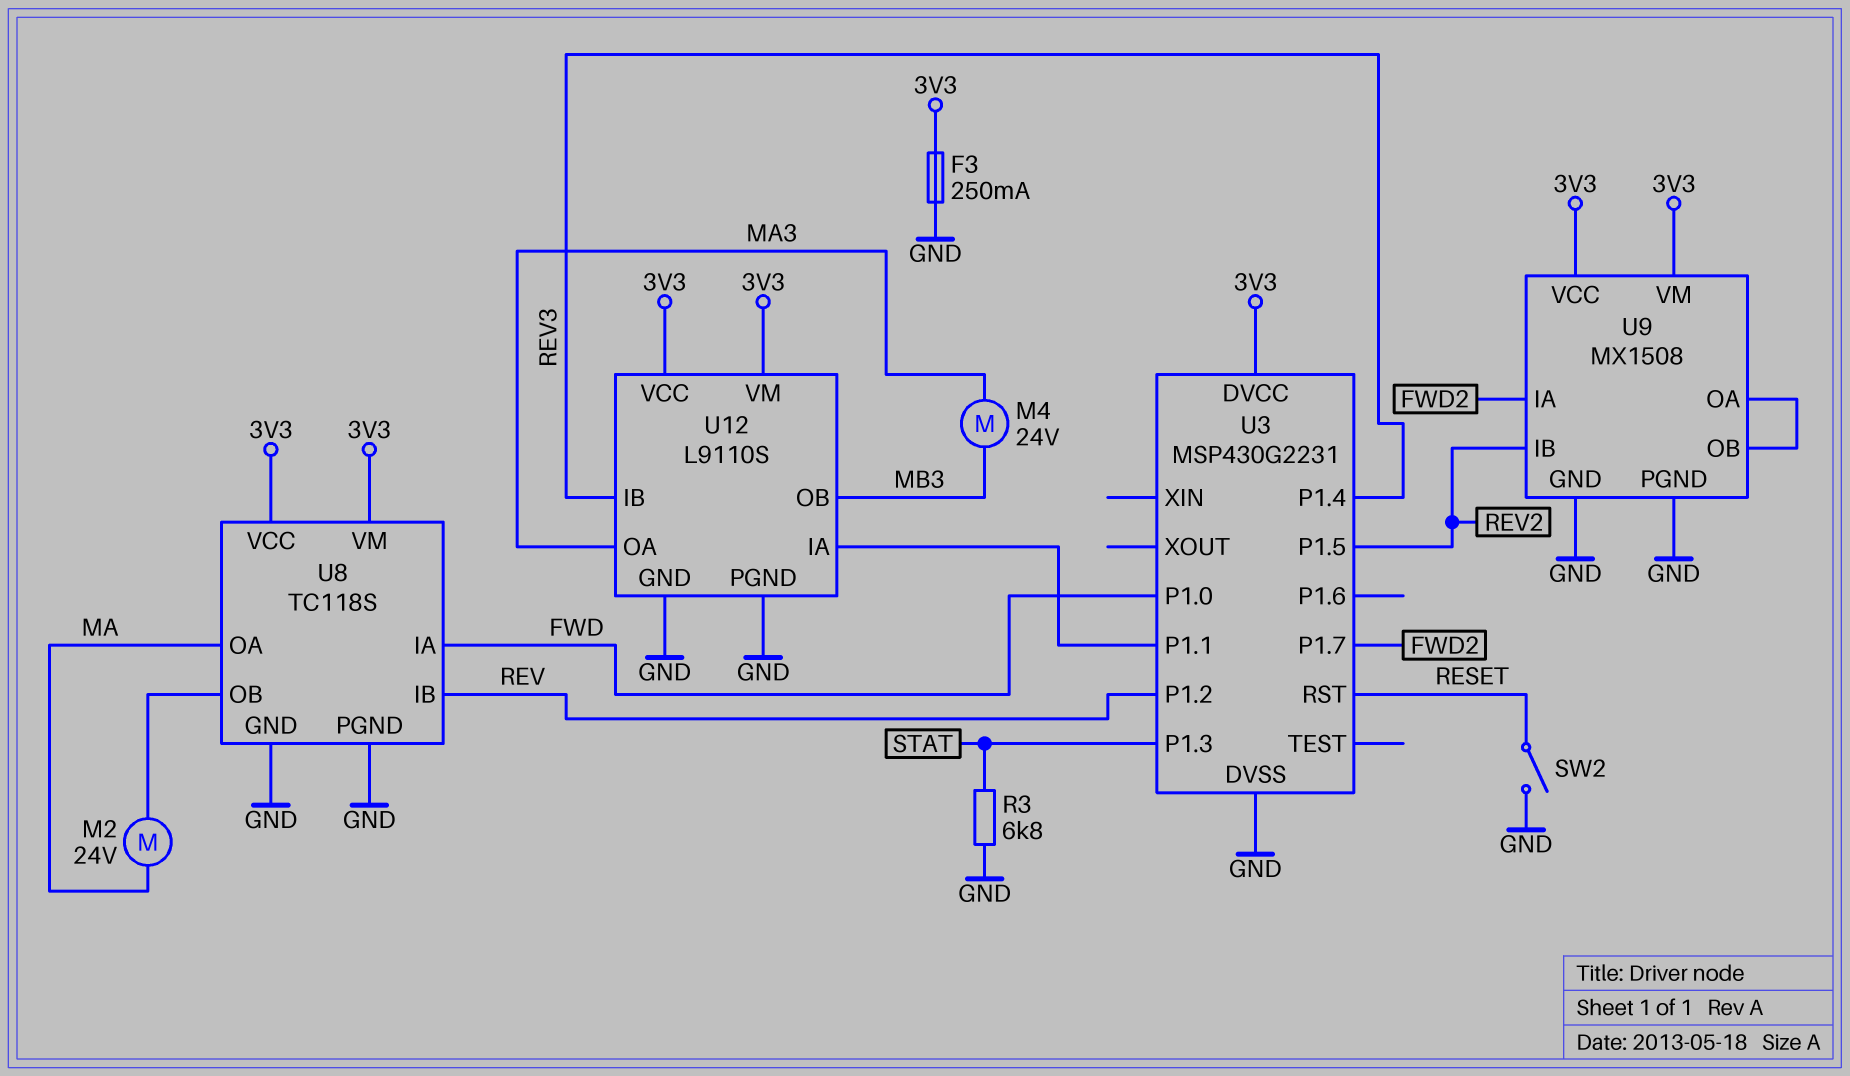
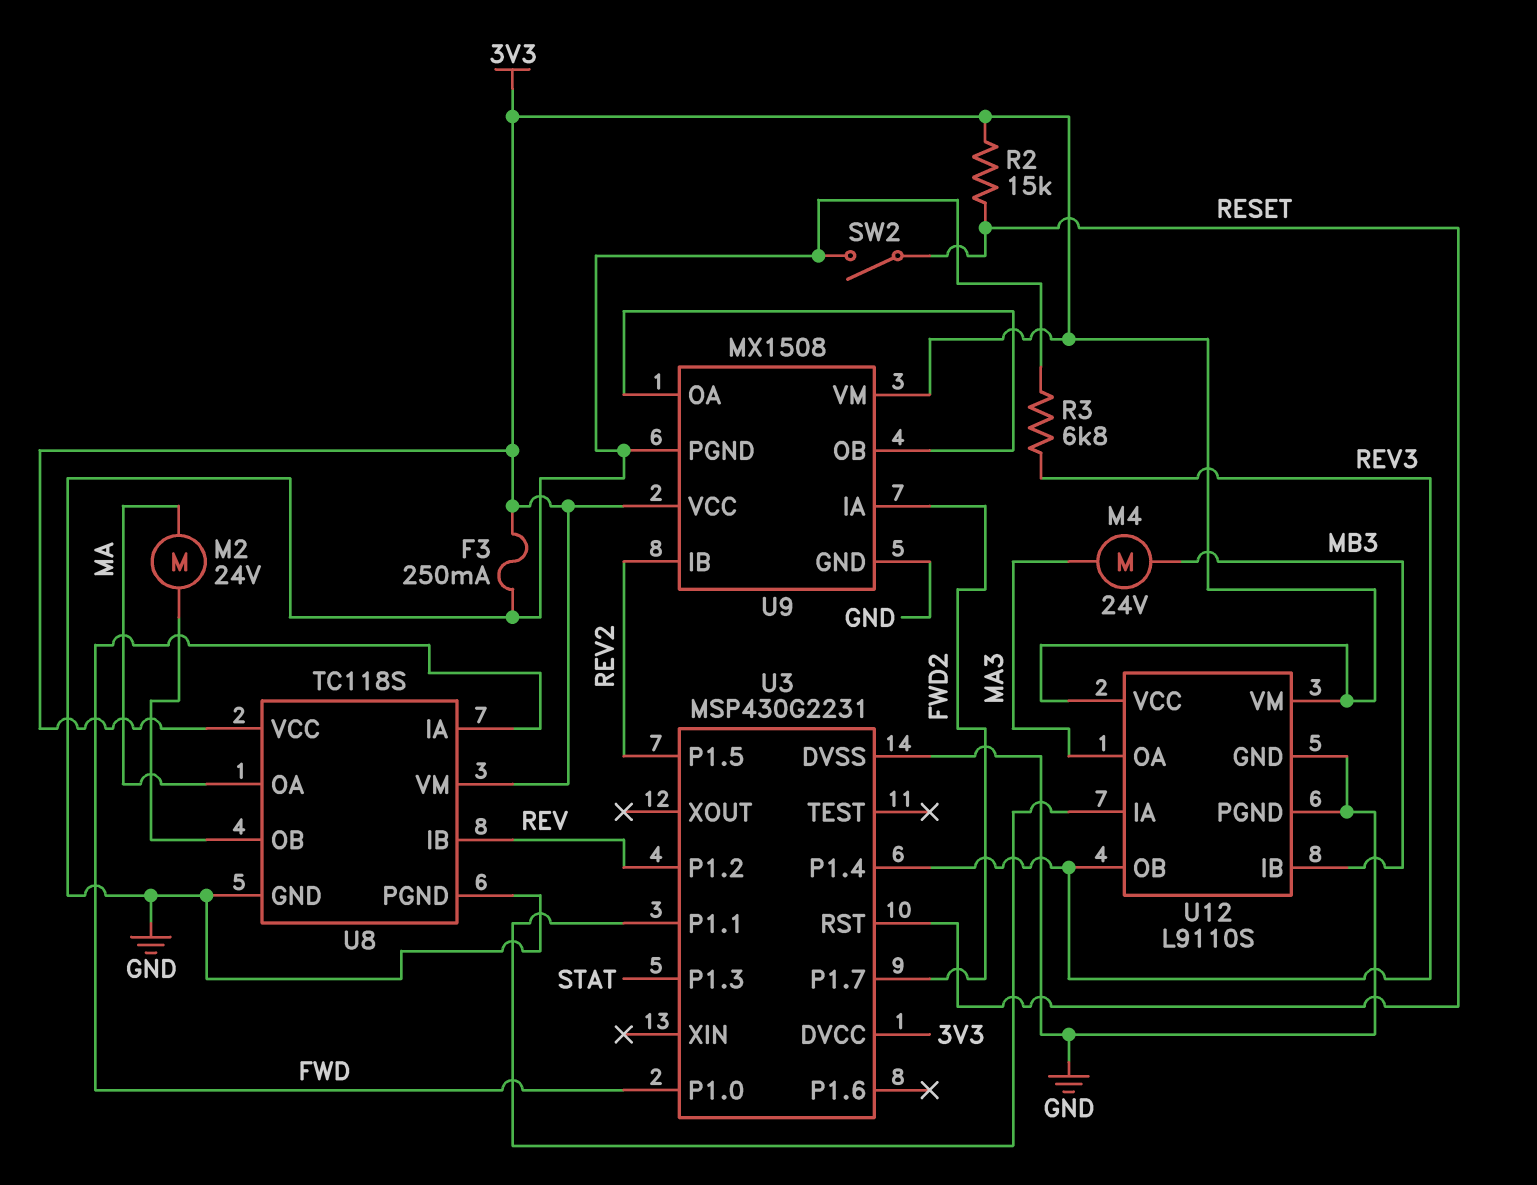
R2: none -> 15k (3V3, RESET)
R3: 6.8k (GND, STAT) -> 6.8k (GND, REV3)
U12 pin IB: REV3 -> MB3
U12 pin OB: MB3 -> REV3

